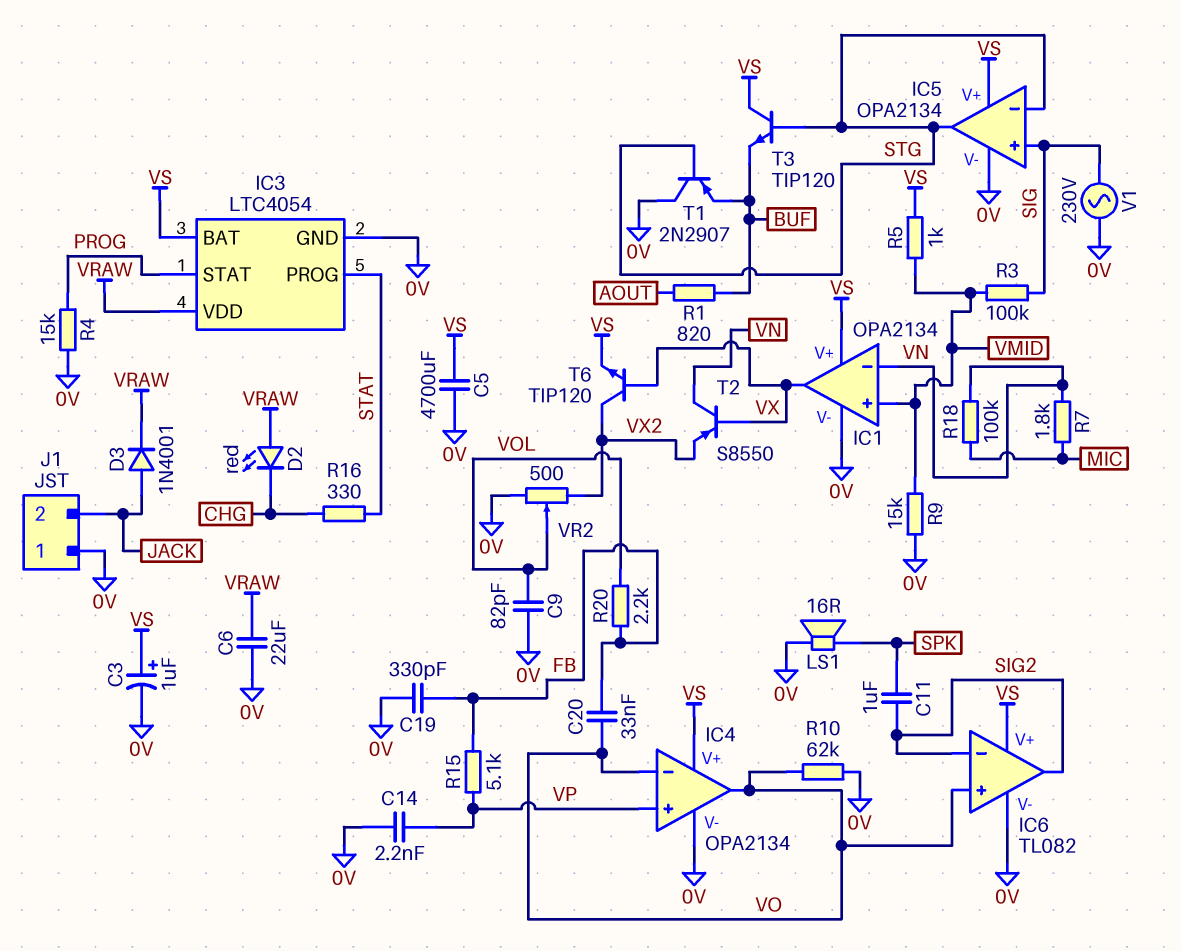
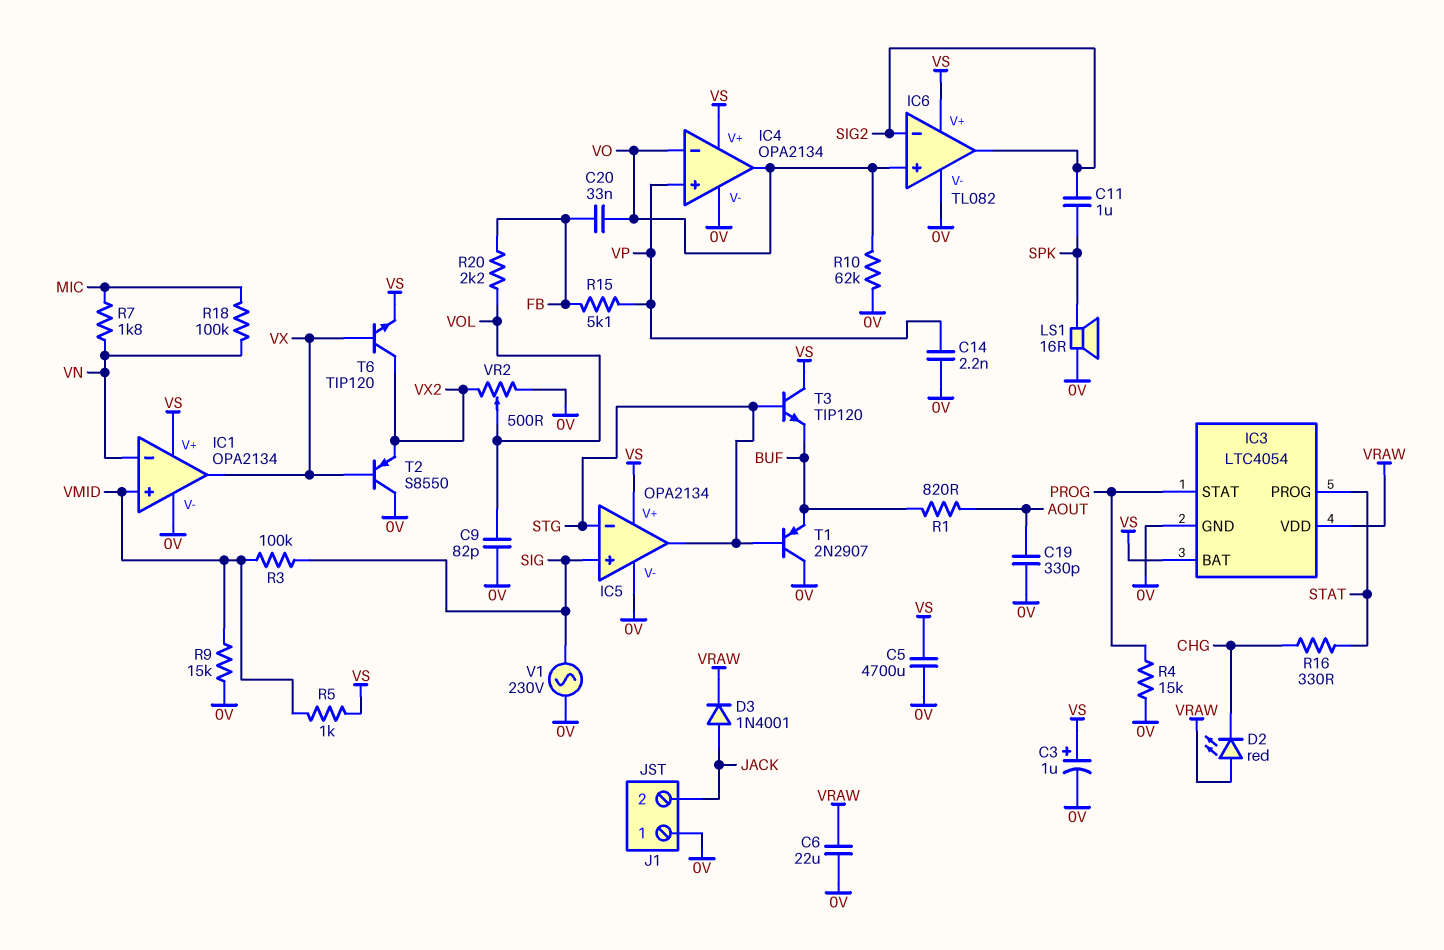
C19: 330pF (0V, FB) -> 330pF (0V, AOUT)
T2: PNP S8550 (B VX, C VN, E VX2) -> PNP S8550 (B VX, C 0V, E VX2)

